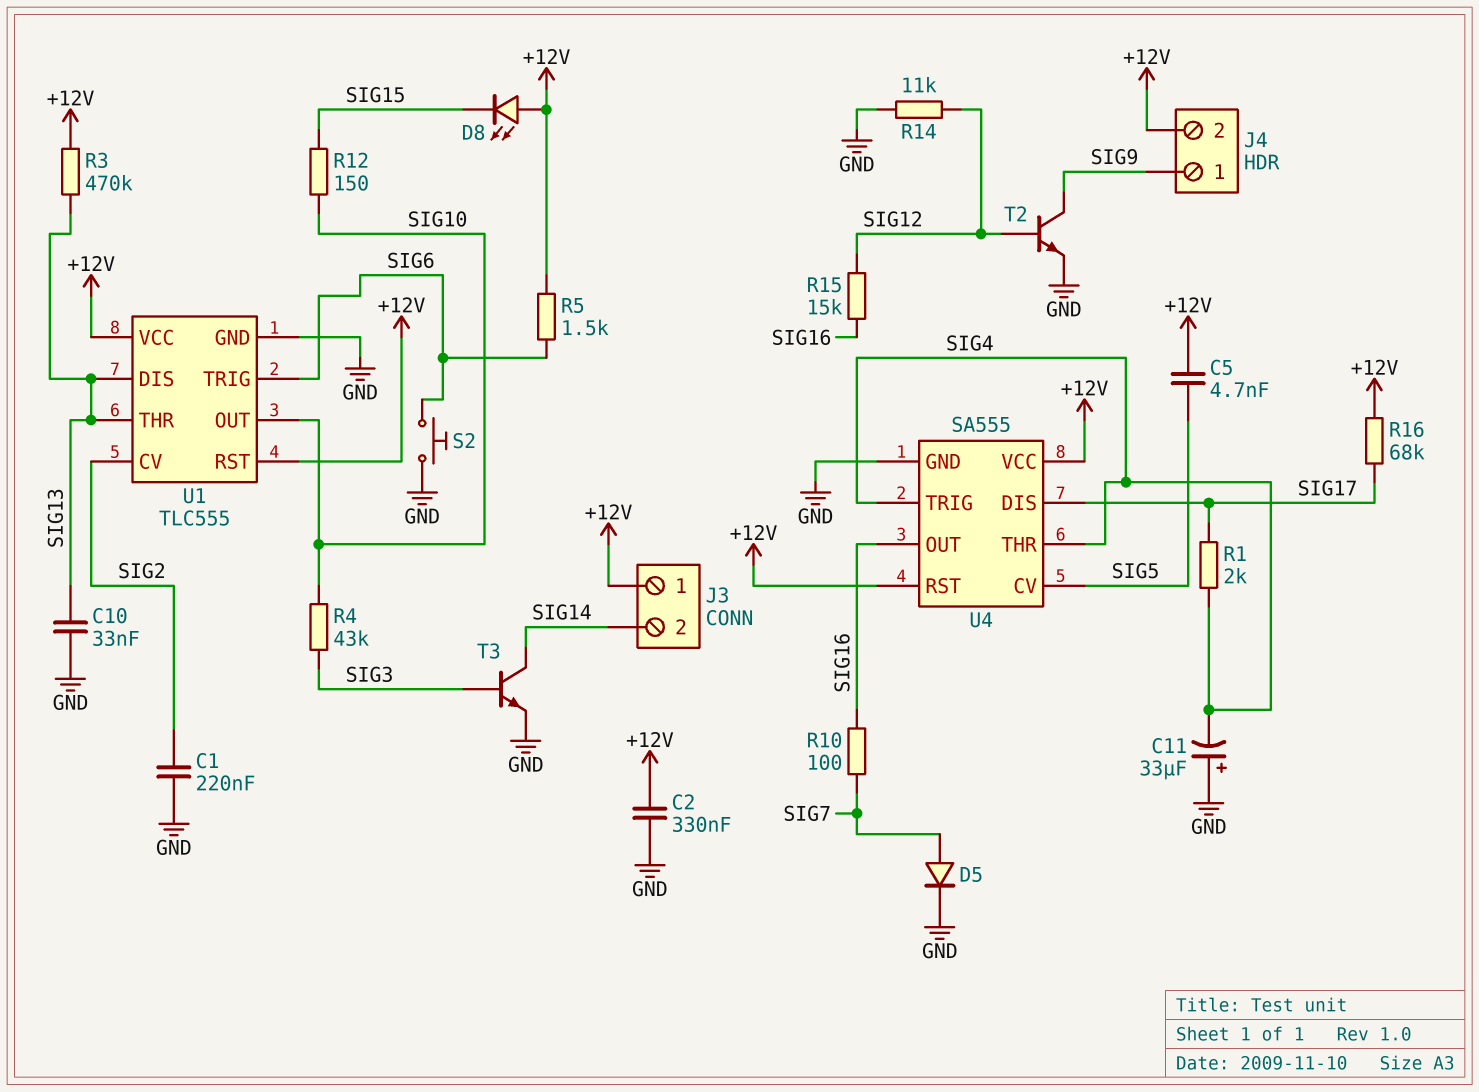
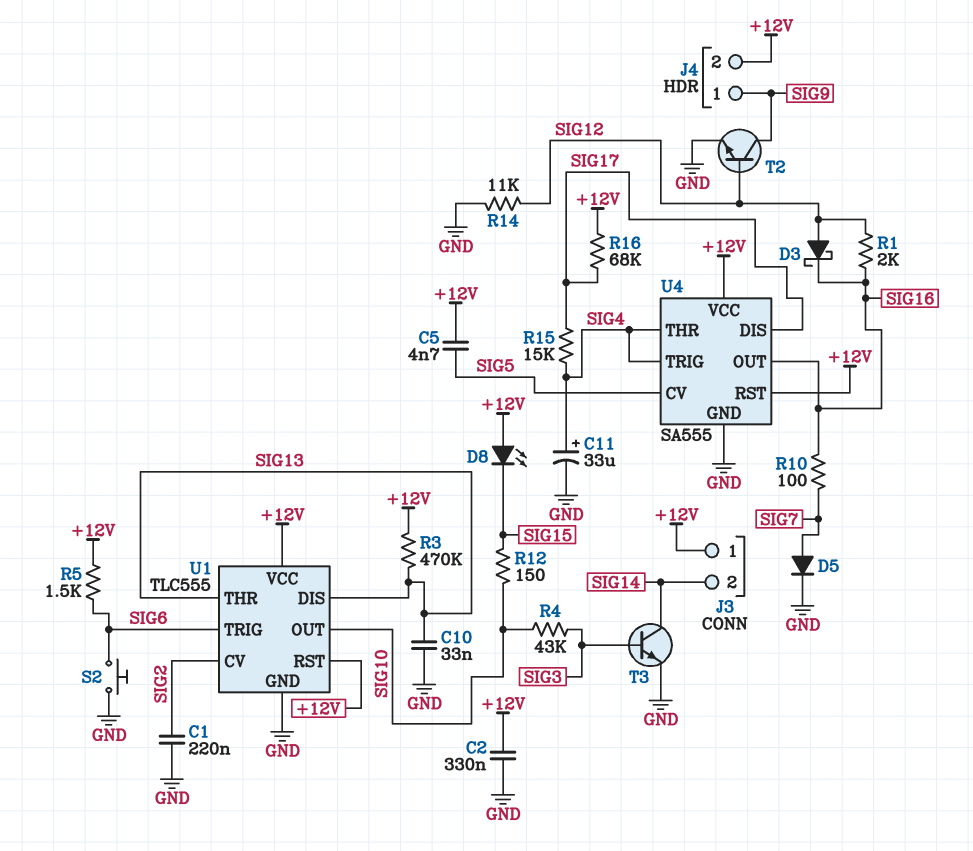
C11: 33uF (plus GND, minus SIG4) -> 33uF (plus SIG4, minus GND)
D3: none -> schottky (A SIG12, K SIG16)
R1: 2k (SIG4, SIG17) -> 2k (SIG12, SIG16)
R15: 15k (SIG12, SIG16) -> 15k (SIG4, SIG17)

